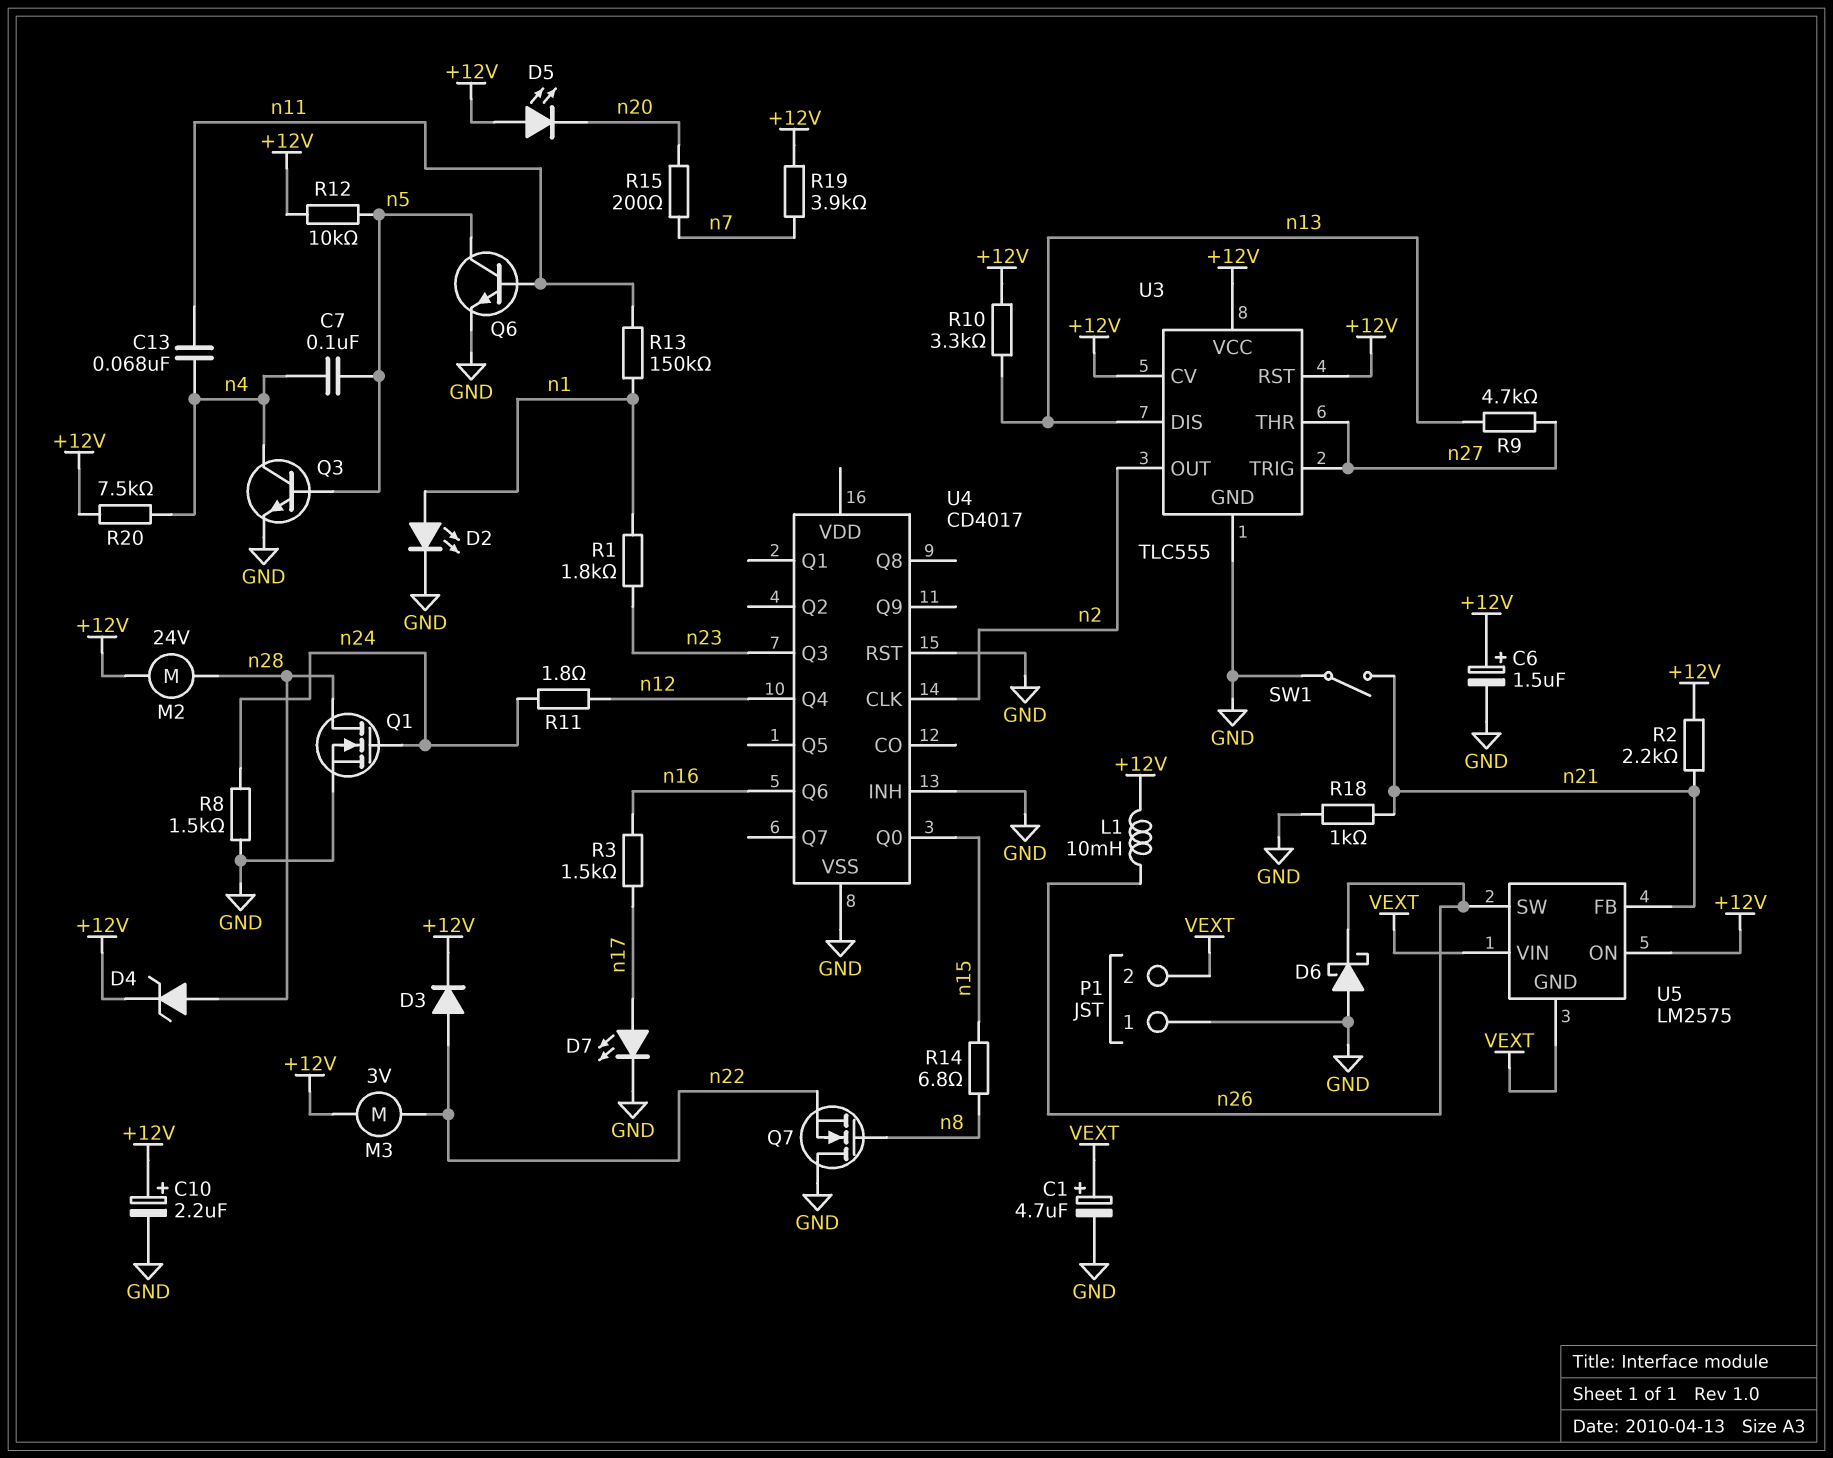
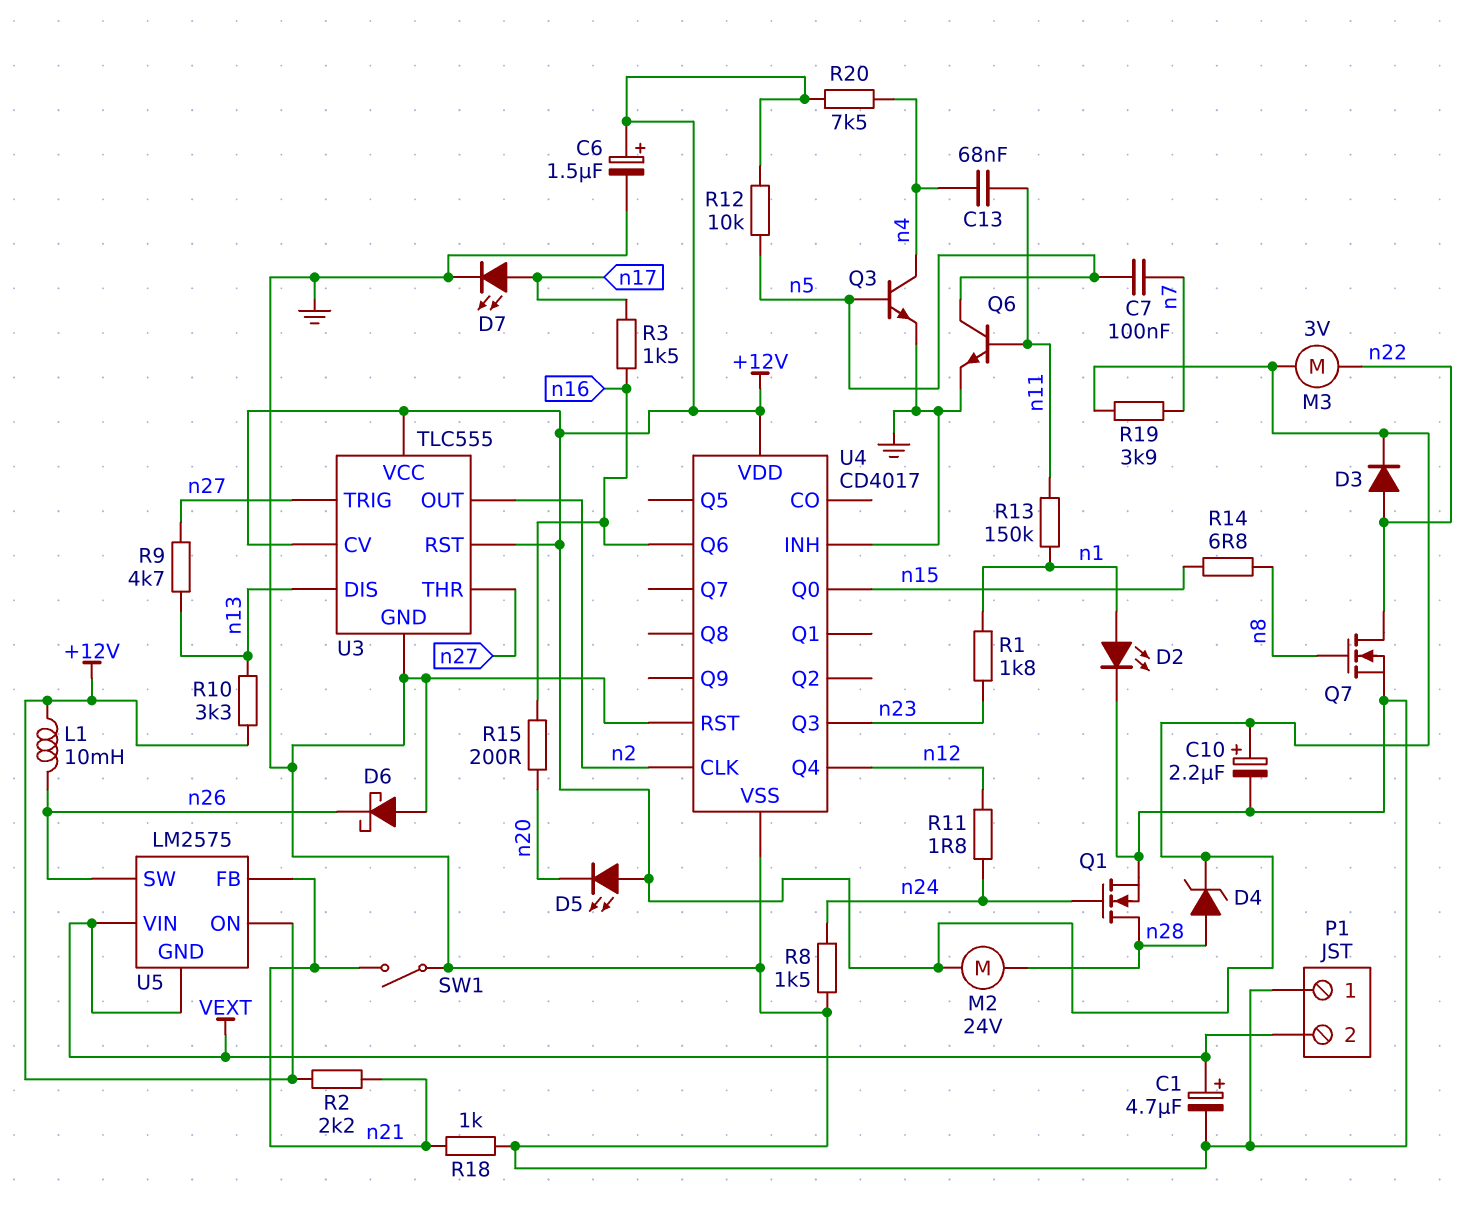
C7: 100nF (n4, n5) -> 100nF (n5, n7)
Q7: NMOS (G n8, D GND, S n22) -> NMOS (G n8, D n22, S GND)
R15: 200 (n7, n20) -> 200 (n16, n20)
U4 pin VDD: none -> +12V

